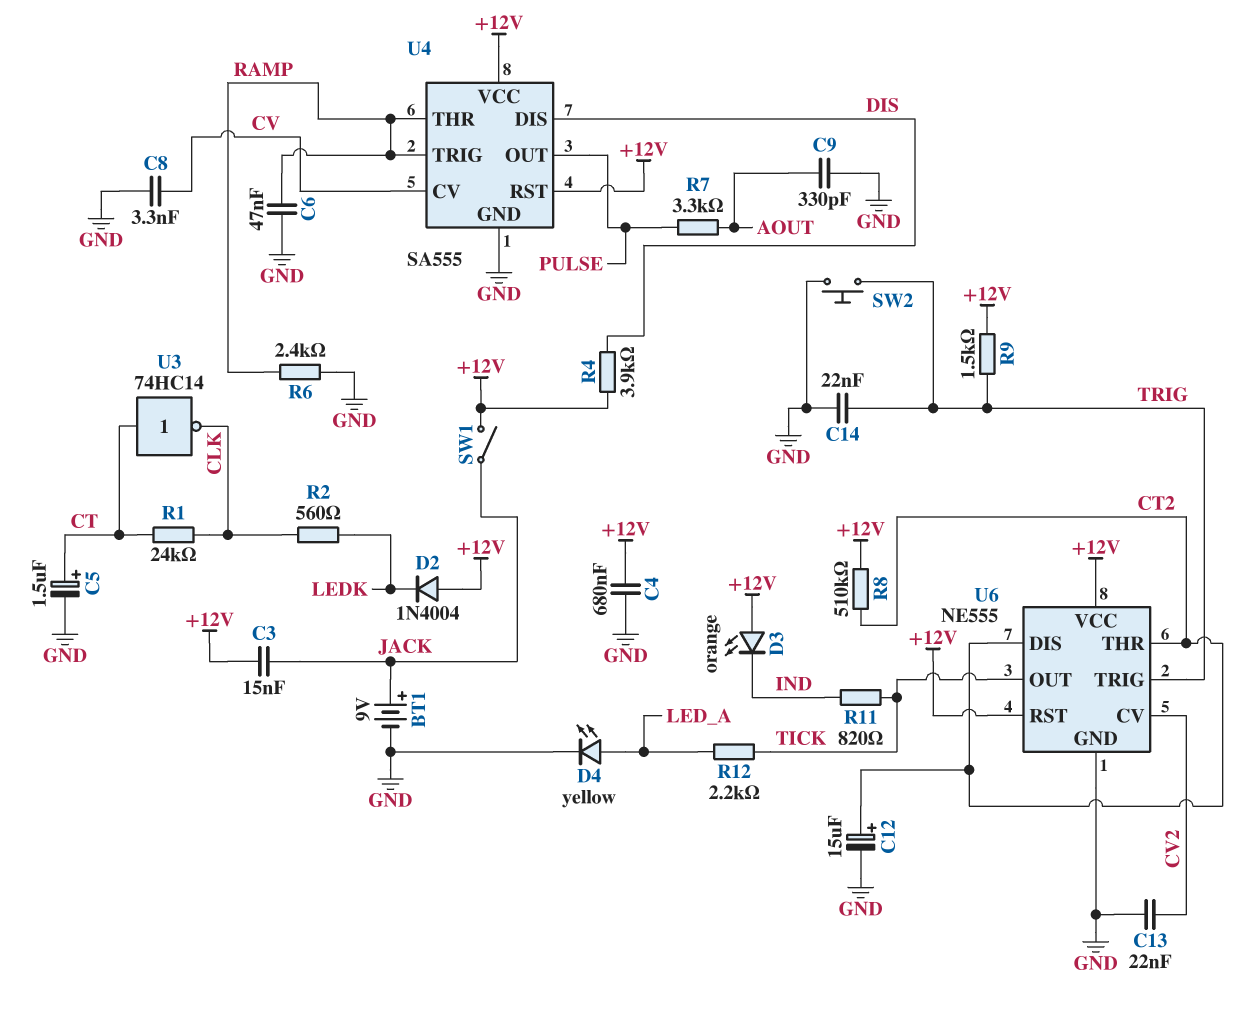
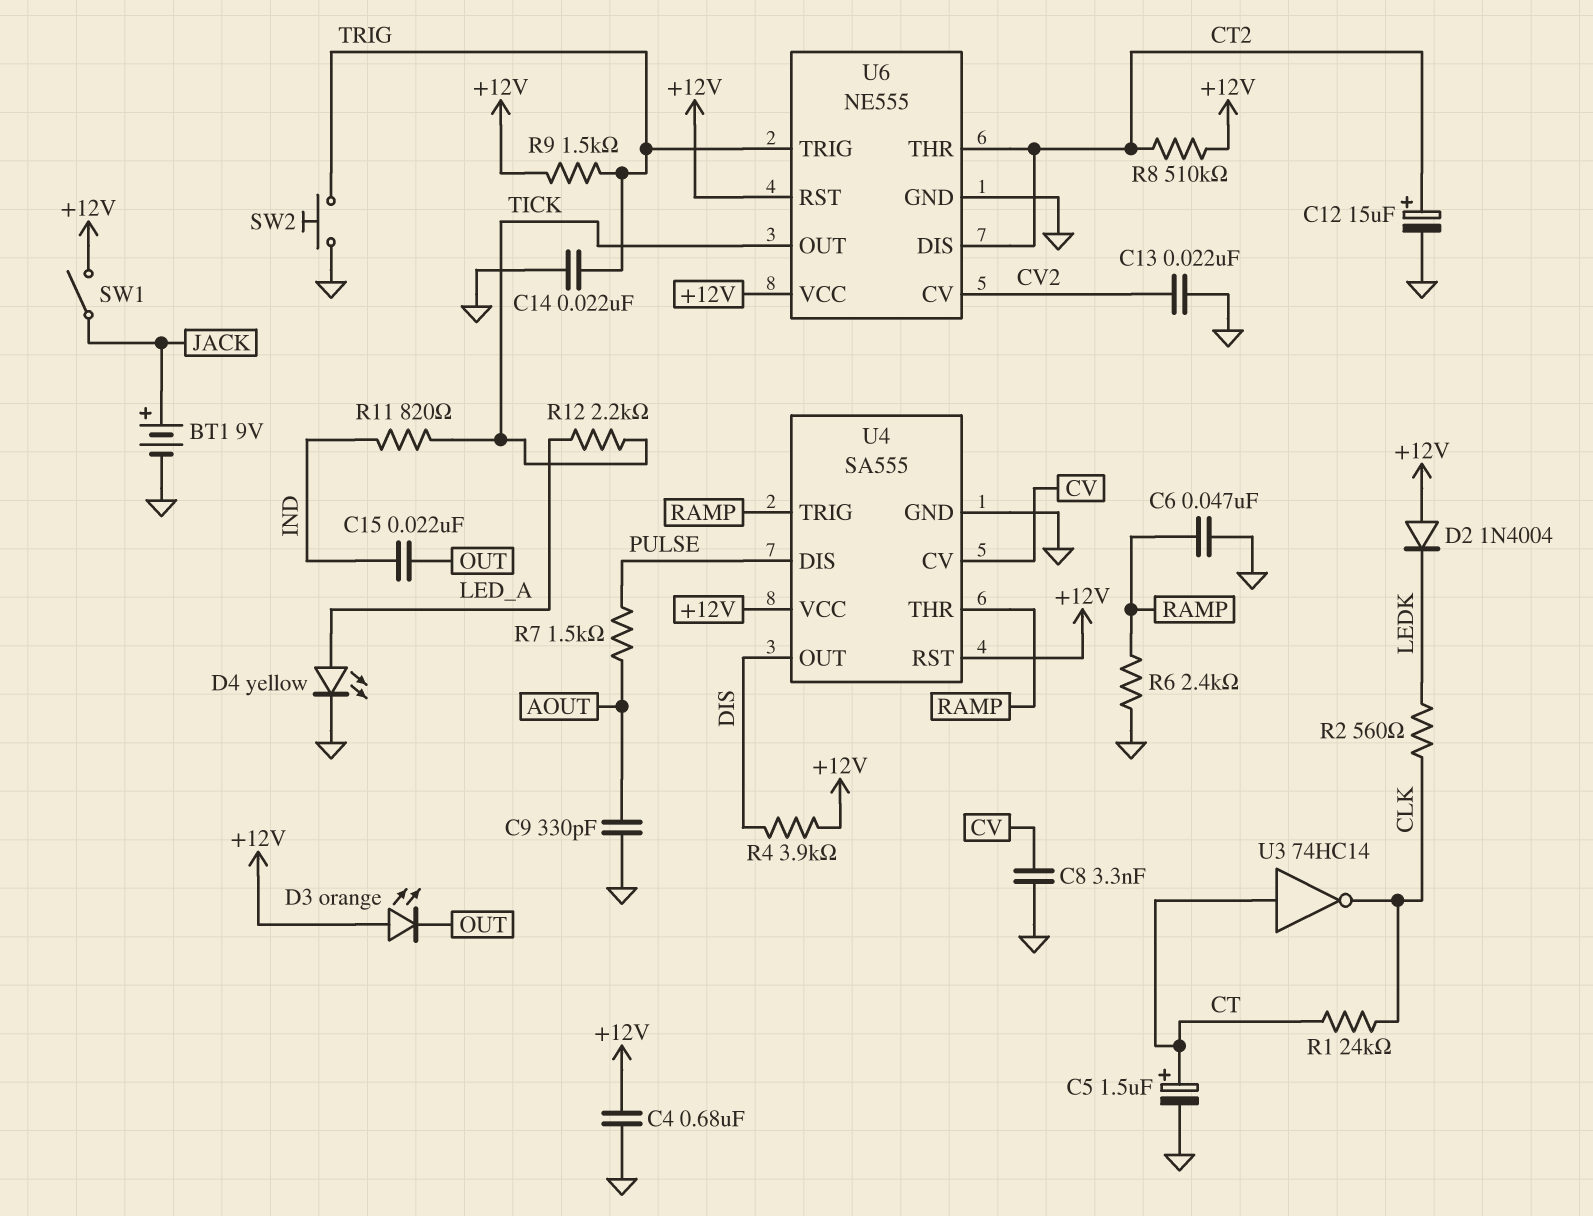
C3: 15nF (+12V, JACK) -> none
C15: none -> 22nF (IND, OUT)
D3: LED orange (A +12V, K IND) -> LED orange (A +12V, K OUT)
R7: 3.3k (AOUT, PULSE) -> 1.5k (AOUT, PULSE)
U4 pin DIS: DIS -> PULSE
U4 pin OUT: PULSE -> DIS

